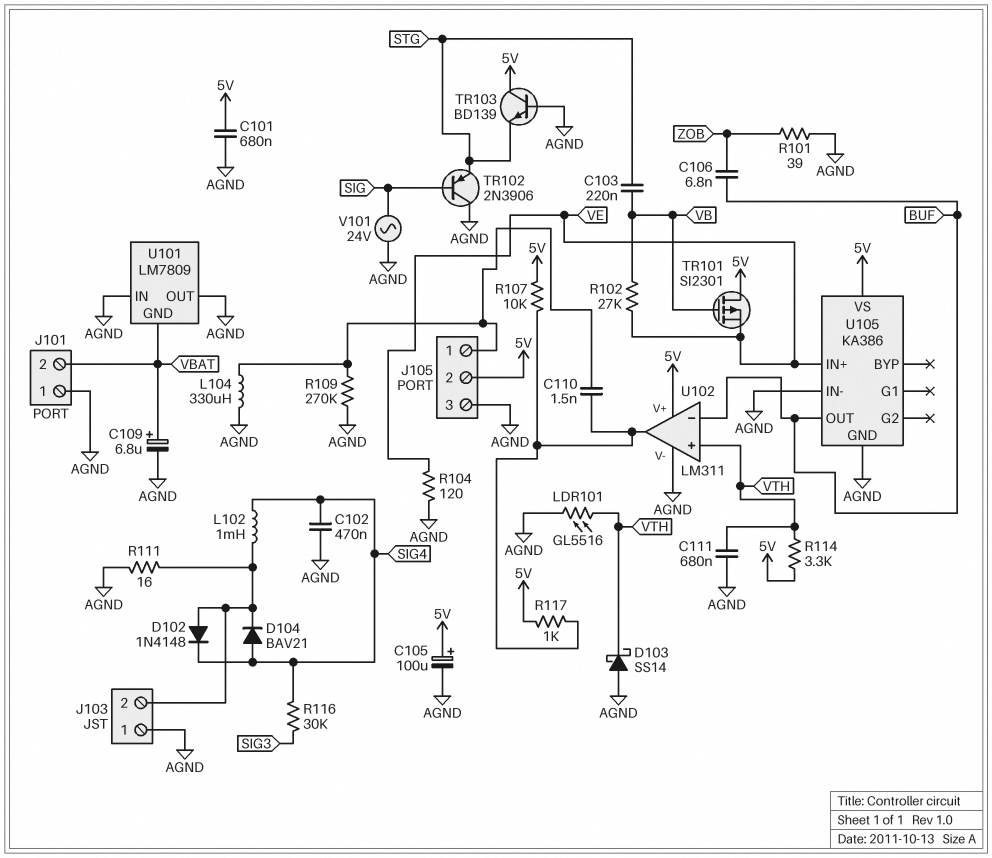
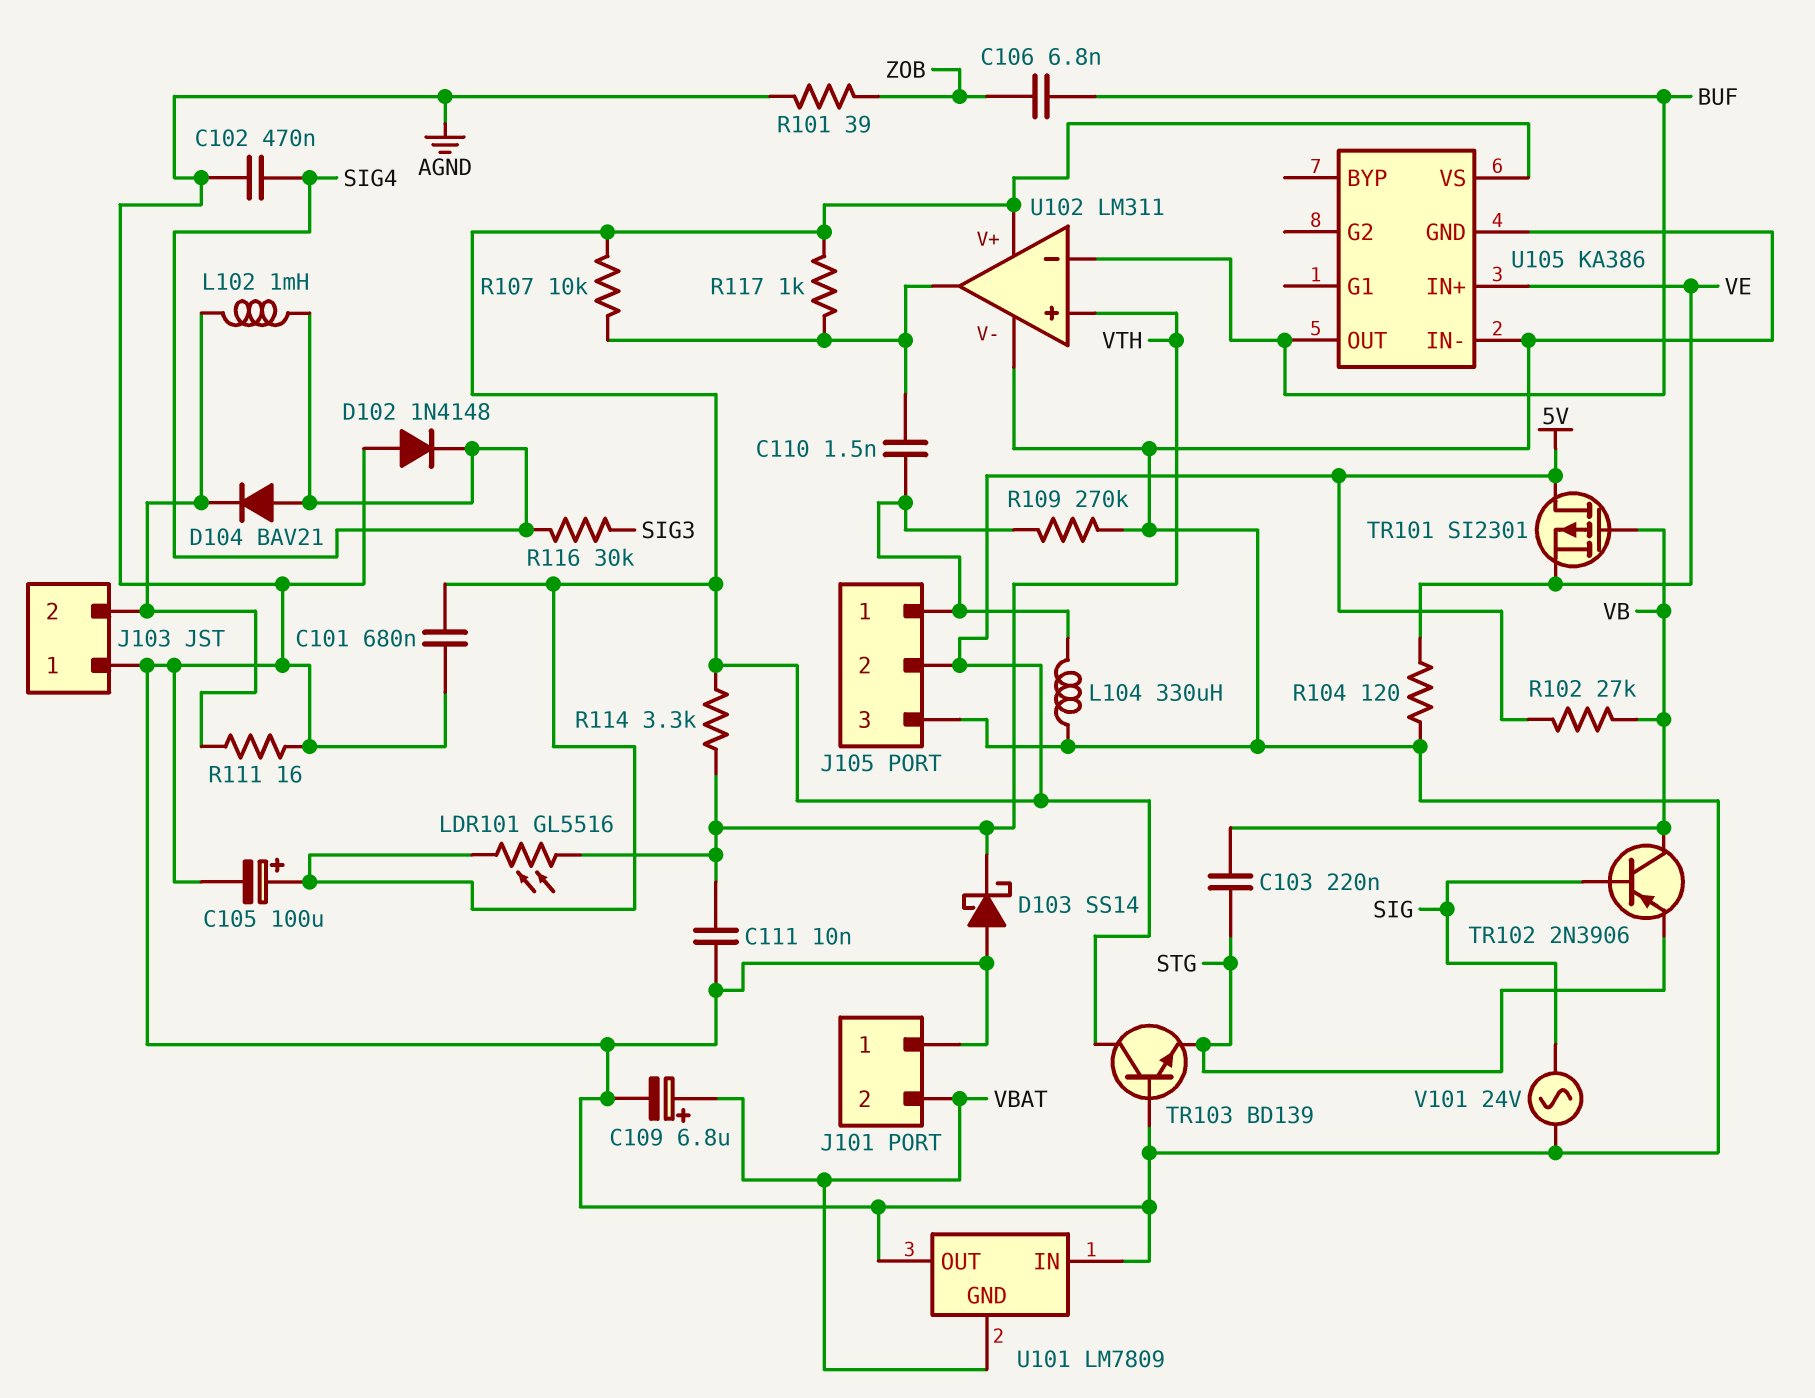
C111: 680nF (AGND, VTH) -> 10nF (AGND, VTH)
D102: diode 1N4148 (A J103/2, K SIG4) -> diode 1N4148 (A AGND, K SIG4)
LDR101: GL5516 (AGND, VTH) -> GL5516 (5V, VTH)
R102: 27k (VB, VE) -> 27k (5V, VB)
TR102: PNP 2N3906 (B SIG, C AGND, E STG) -> PNP 2N3906 (B SIG, C VB, E STG)

